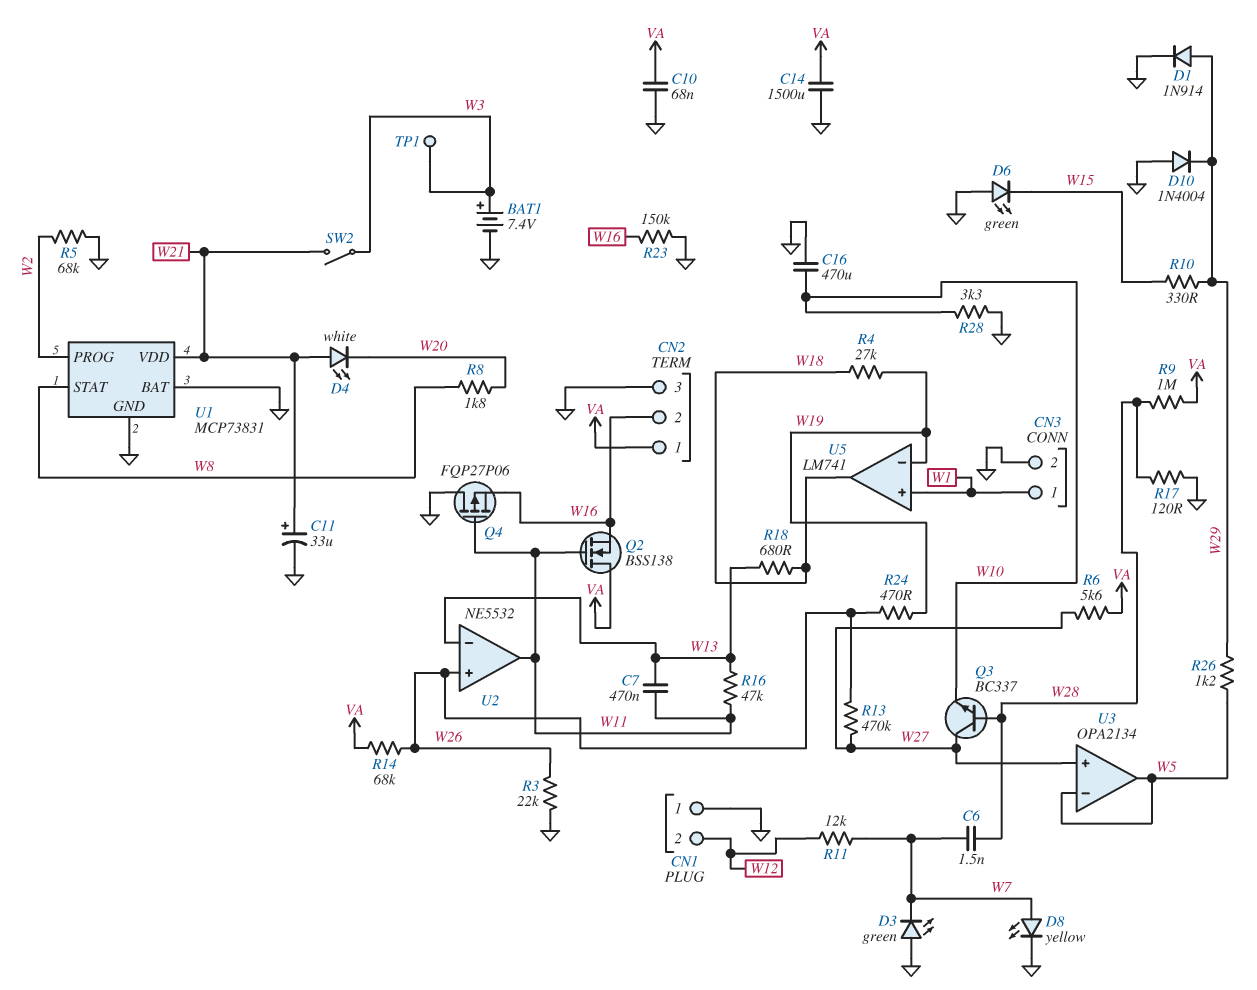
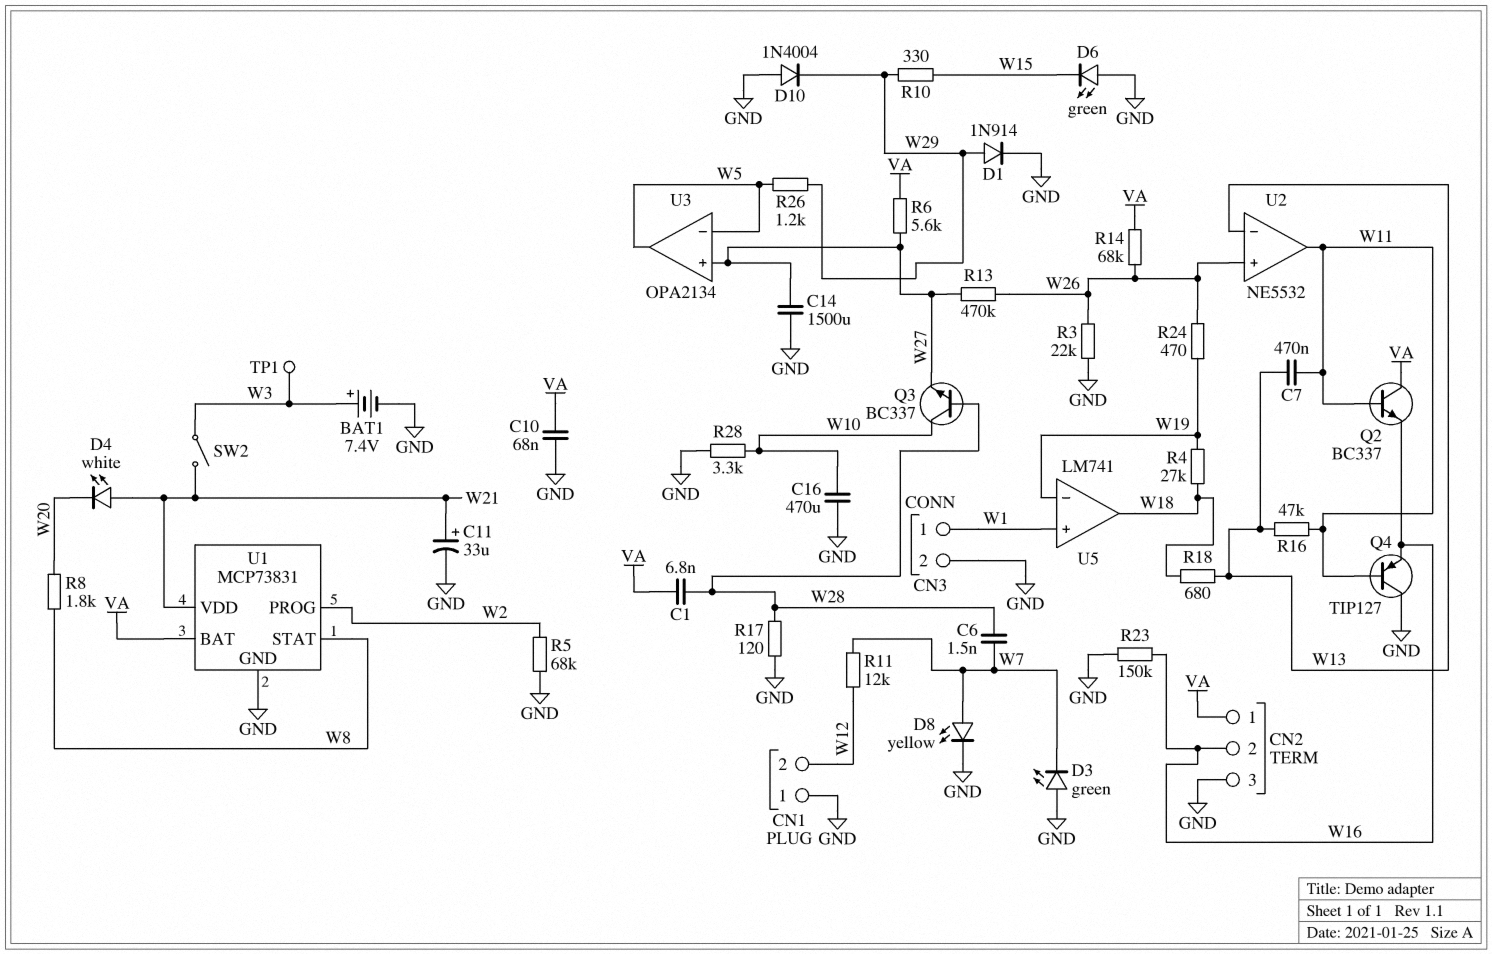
C1: none -> 6.8nF (VA, W28)
C14: 1500uF (GND, VA) -> 1500uF (GND, W27)
Q2: NMOS BSS138 (G W11, D VA, S W16) -> NPN BC337 (B W11, C VA, E W16)
Q3: NPN BC337 (B W28, C W27, E W10) -> NPN BC337 (B W28, C W10, E W27)
Q4: PMOS FQP27P06 (G W11, D GND, S W16) -> PNP TIP127 (B W11, C GND, E W16)
R9: 1M (VA, W28) -> none
U1 pin BAT: GND -> VA

